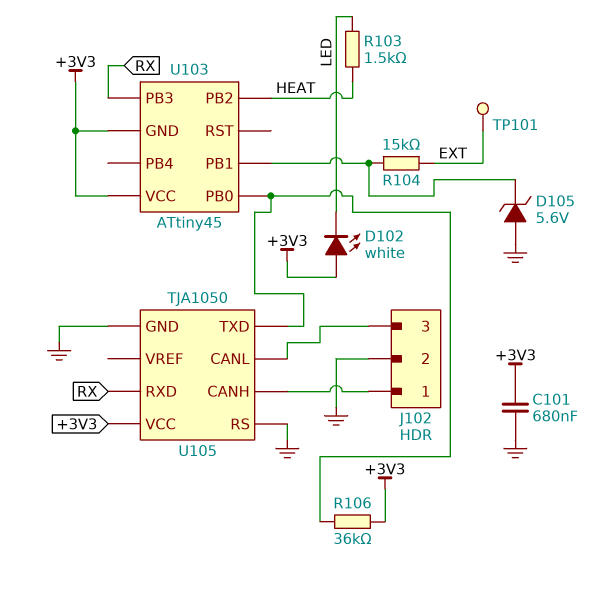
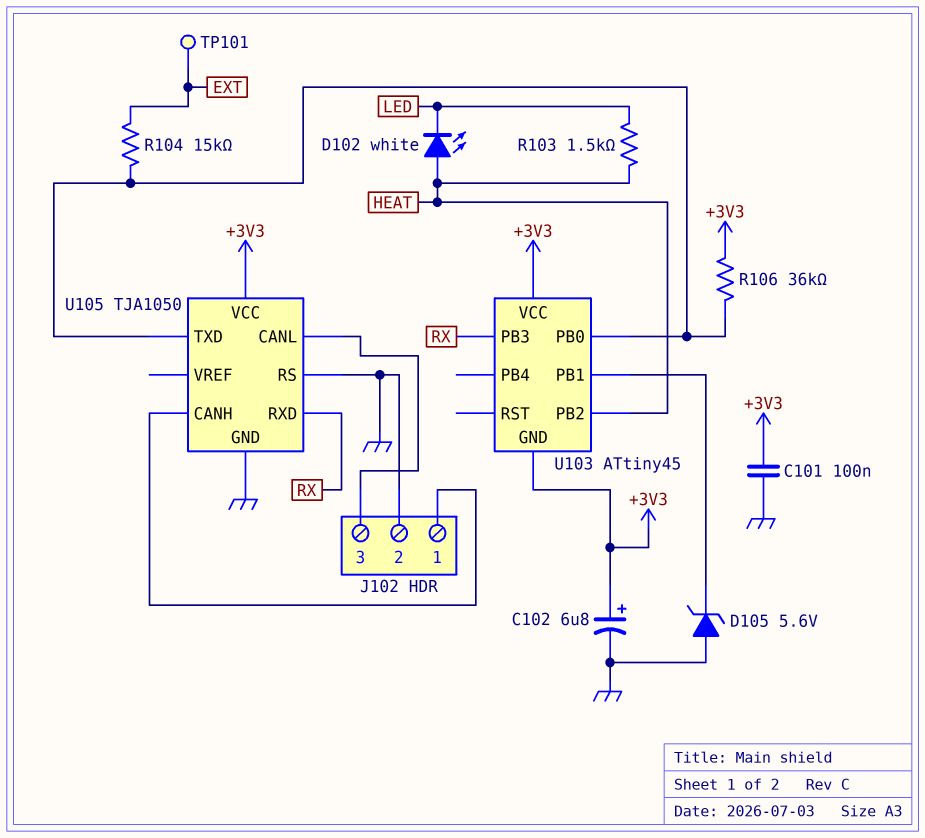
C101: 680nF (+3V3, GND) -> 100nF (+3V3, GND)
C102: none -> 6.8uF (plus +3V3, minus GND)
D102: LED white (A +3V3, K LED) -> LED white (A HEAT, K LED)
R104: 15k (EXT, U103/PB1) -> 15k (EXT, U103/PB0)

